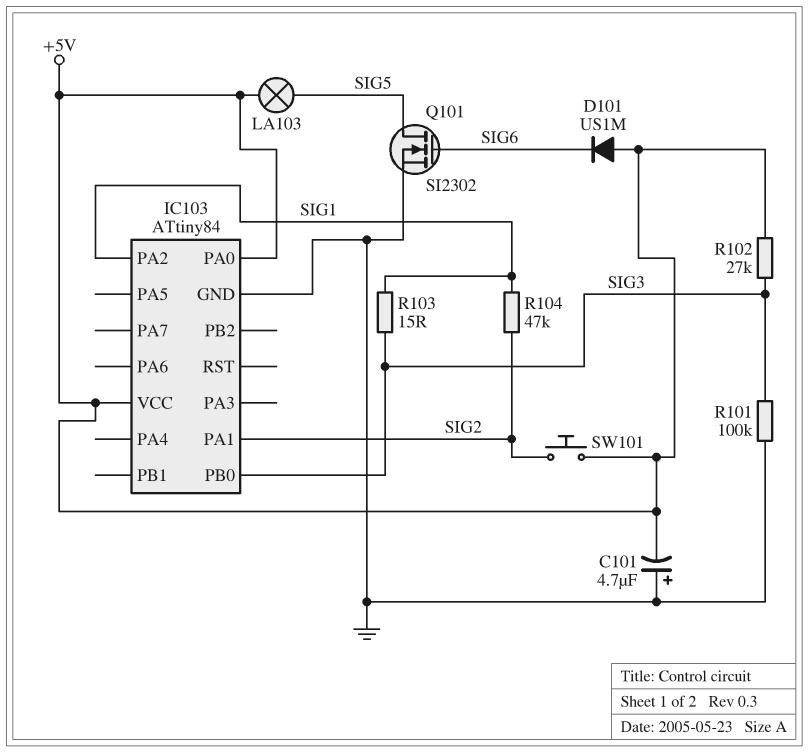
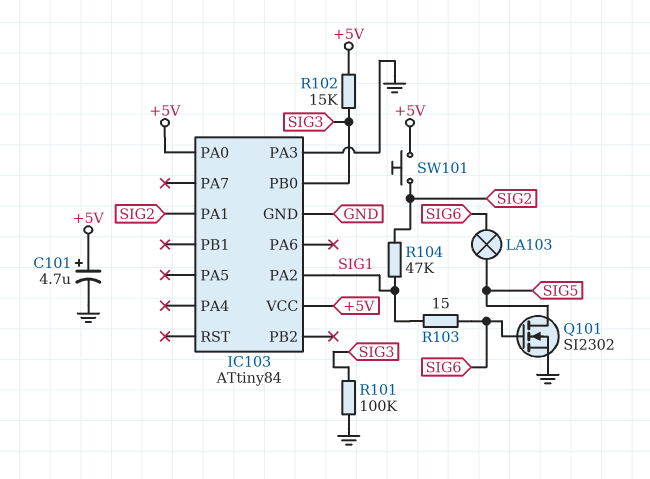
C101: 4.7uF (plus GND, minus +5V) -> 4.7uF (plus +5V, minus GND)
D101: diode US1M (A +5V, K SIG6) -> none
IC103 pin PA3: none -> GND
LA103: lamp (+5V, SIG5) -> lamp (SIG5, SIG6)
R102: 27k (+5V, SIG3) -> 15k (+5V, SIG3)
R103: 15 (SIG1, SIG3) -> 15 (SIG1, SIG6)

